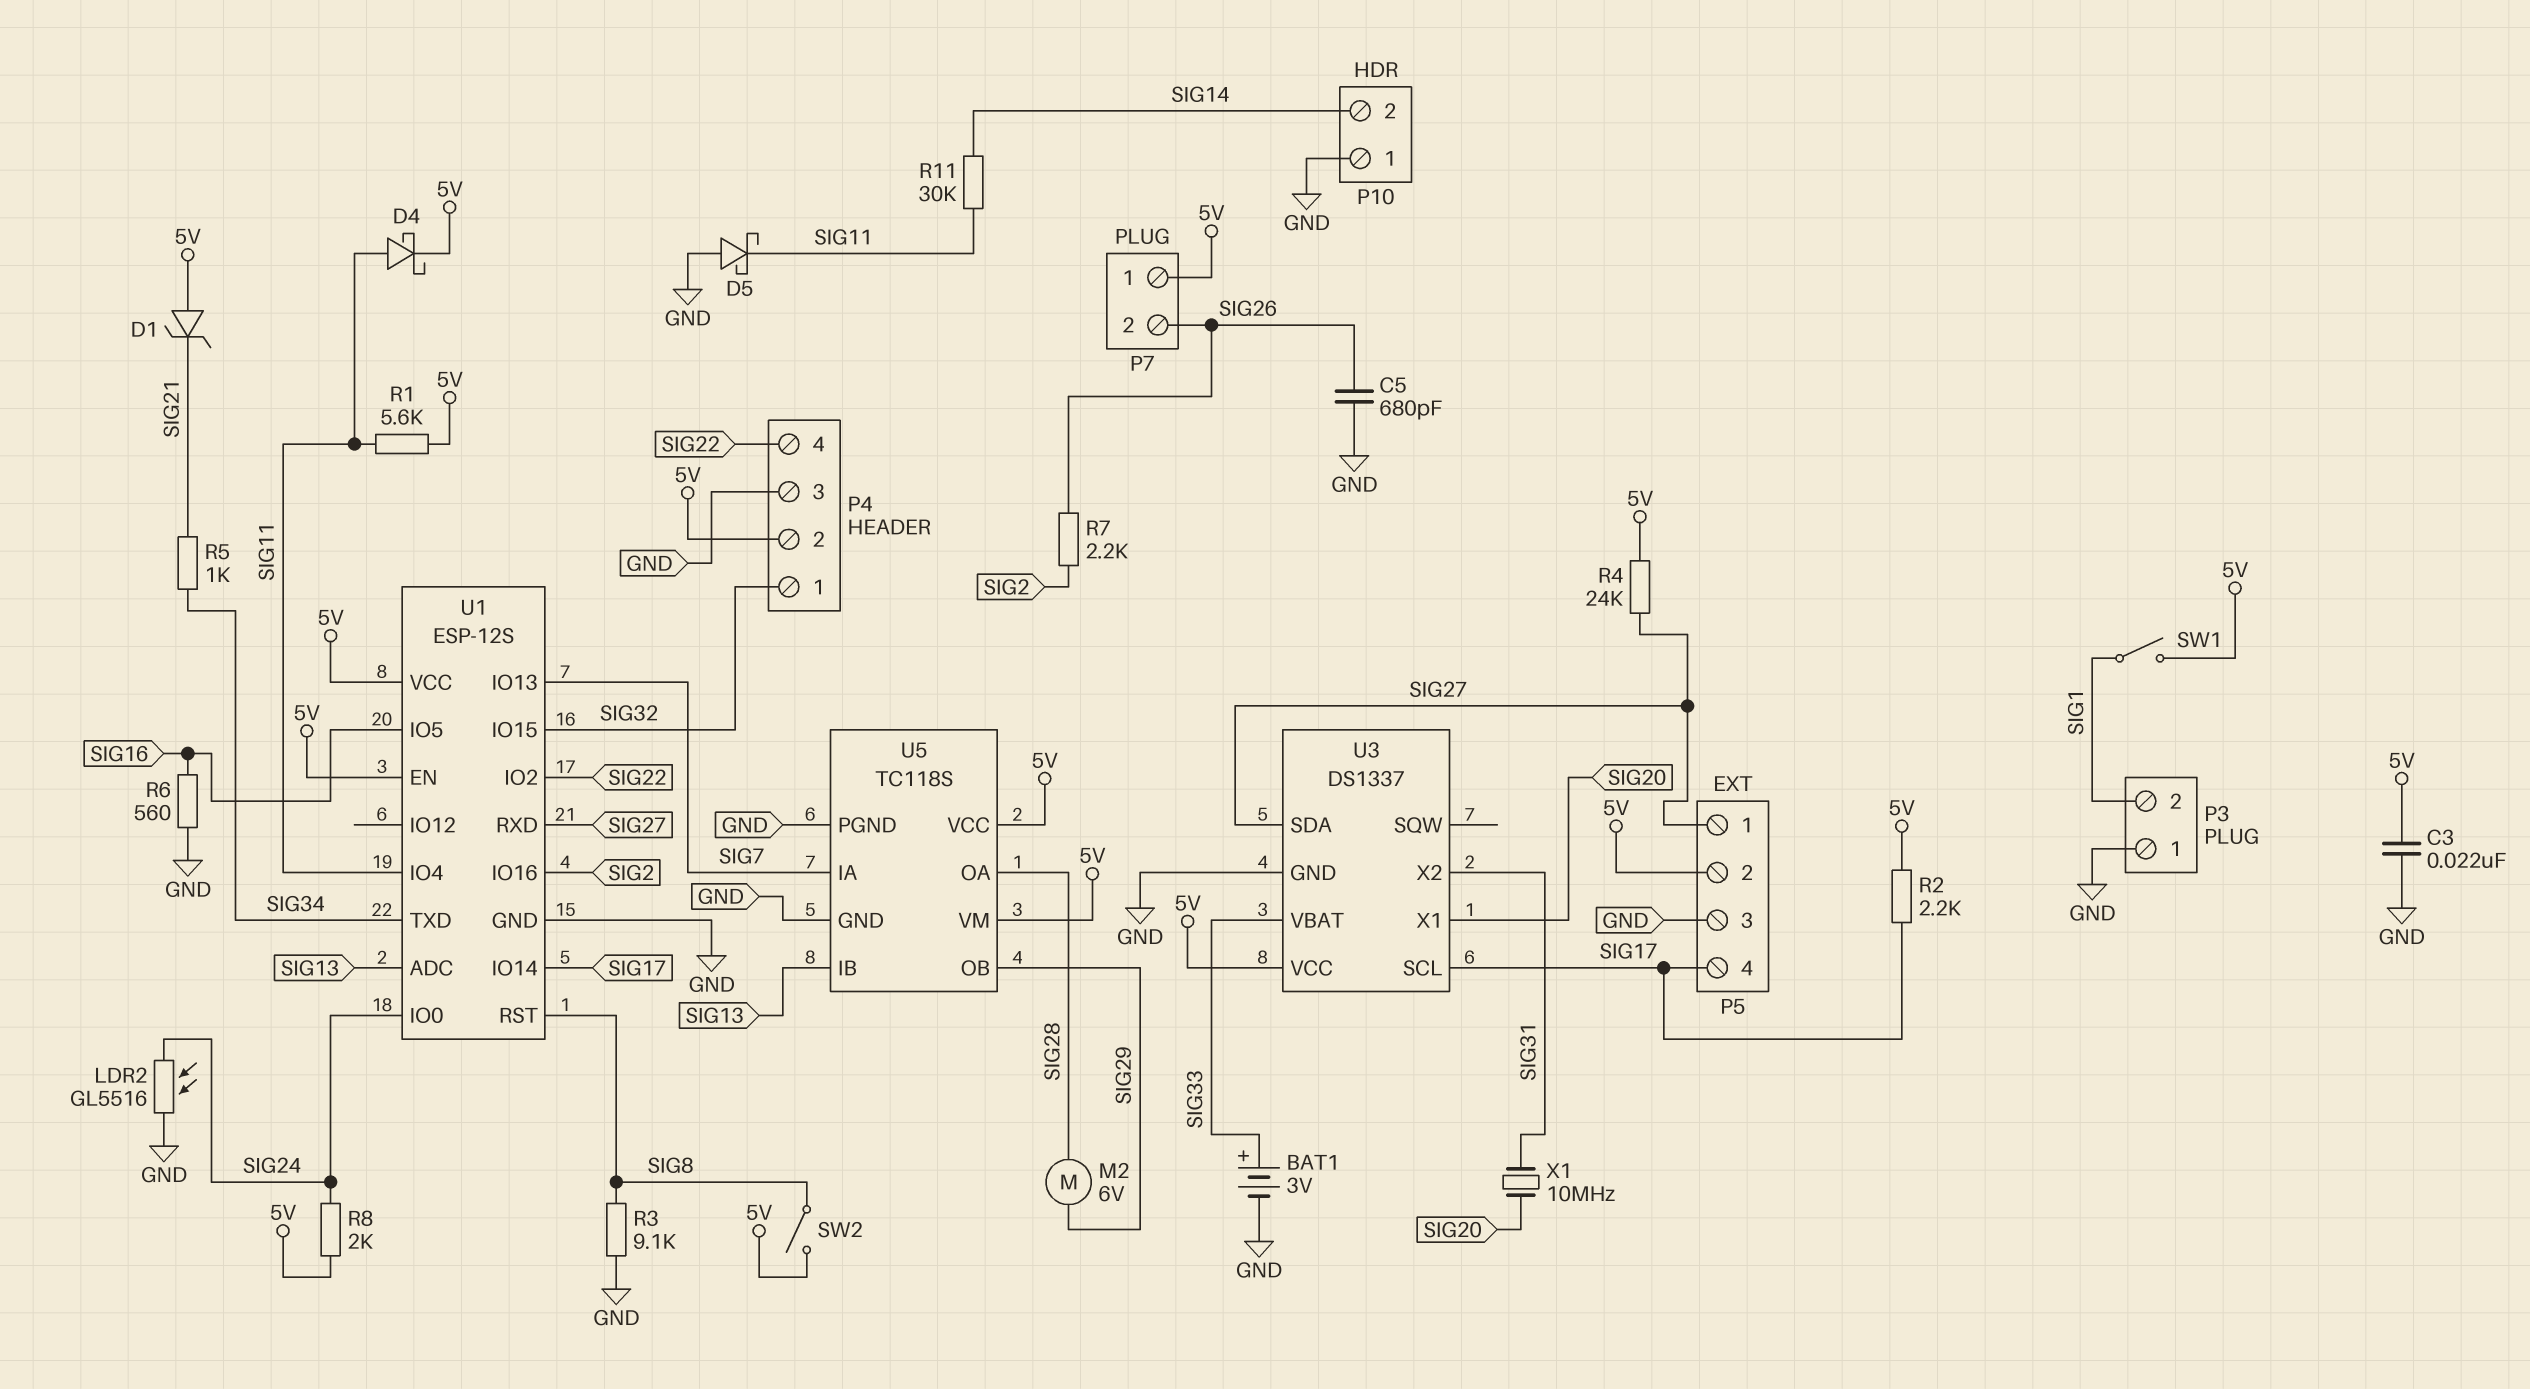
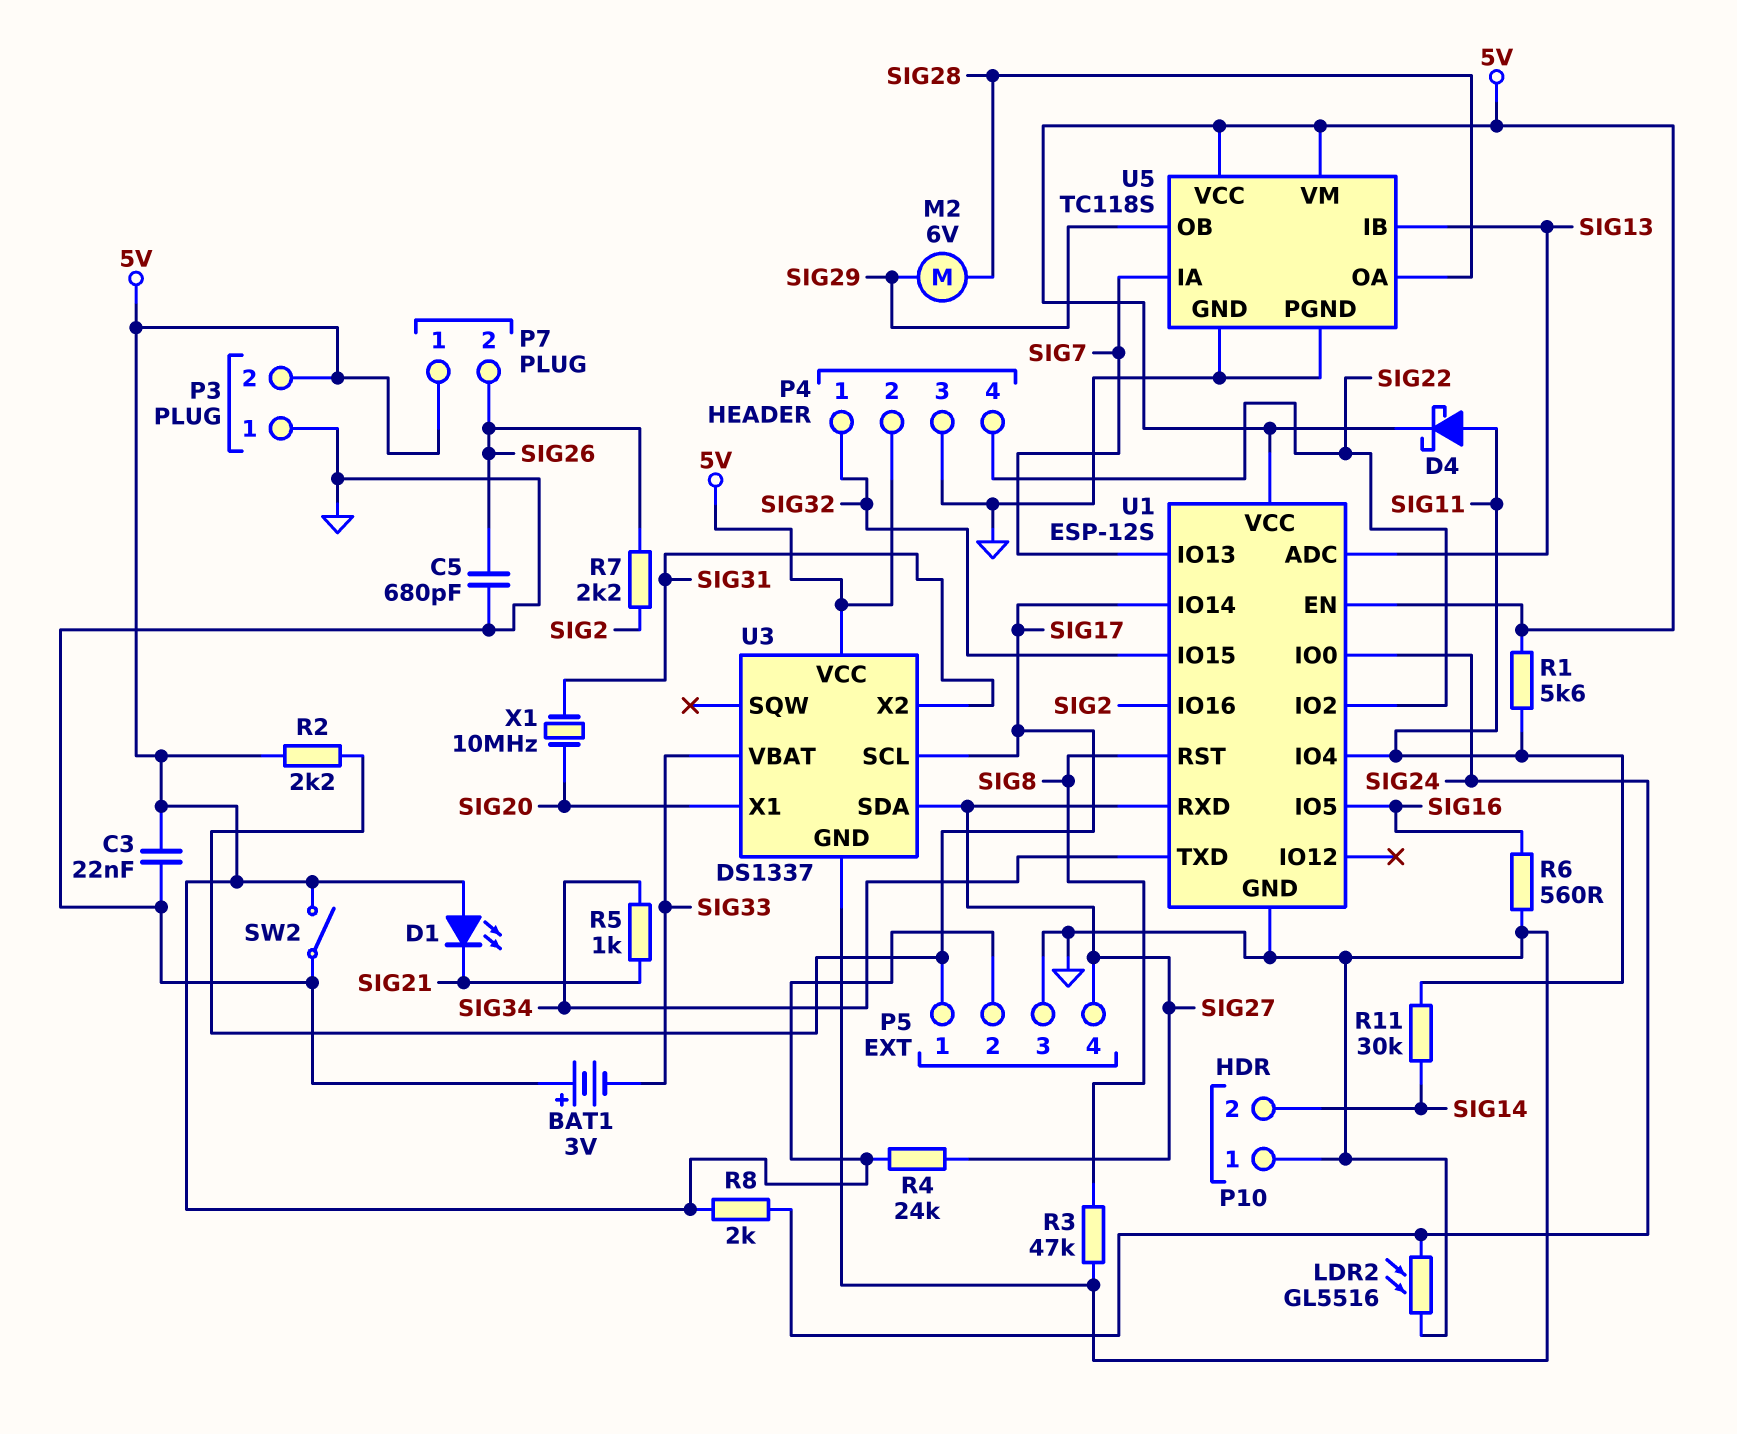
BAT1: 3V (plus SIG33, minus GND) -> 3V (plus GND, minus SIG33)
D1: zener (A 5V, K SIG21) -> LED (A 5V, K SIG21)
D5: schottky (A GND, K SIG11) -> none
P3 pin 2: SIG1 -> 5V
P5 pin 1: SIG27 -> SIG17
P5 pin 4: SIG17 -> SIG27
R3: 9.1k (GND, SIG8) -> 47k (GND, SIG8)
SW1: switch (5V, SIG1) -> none
SW2: switch (5V, SIG8) -> switch (5V, GND)

